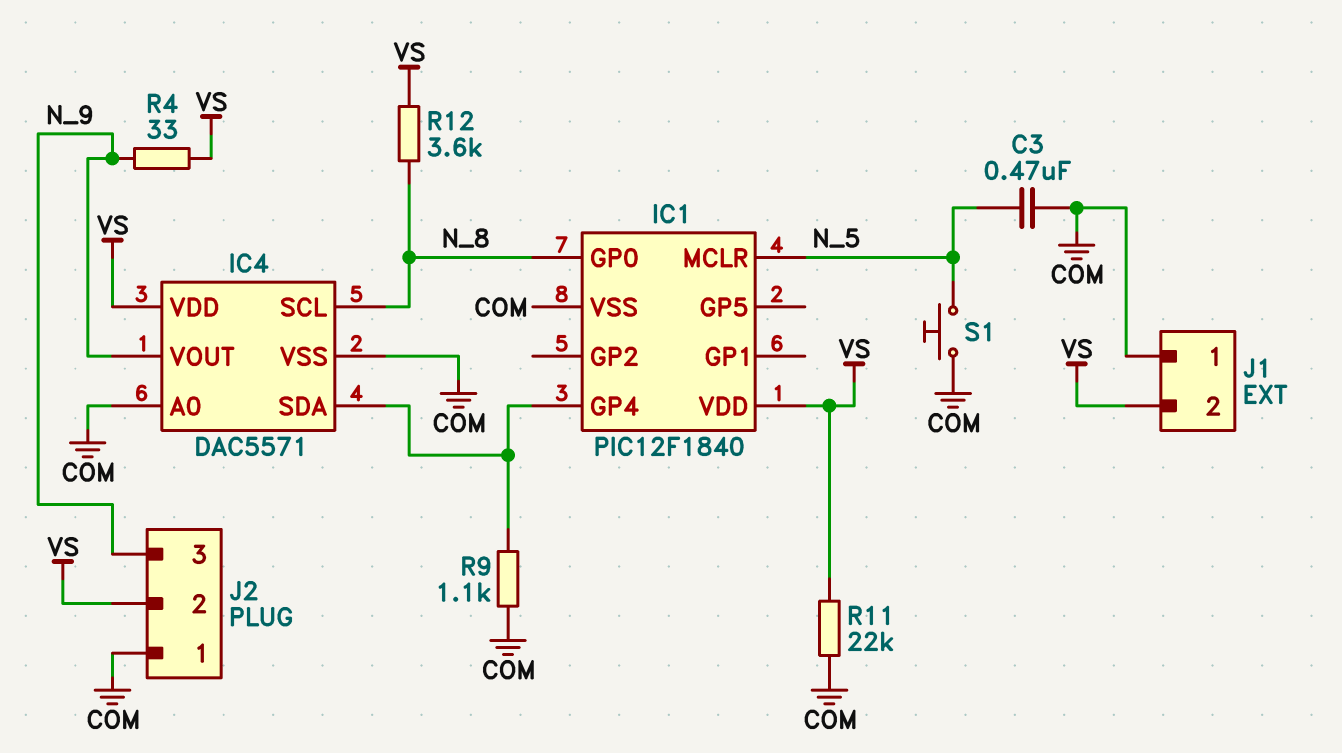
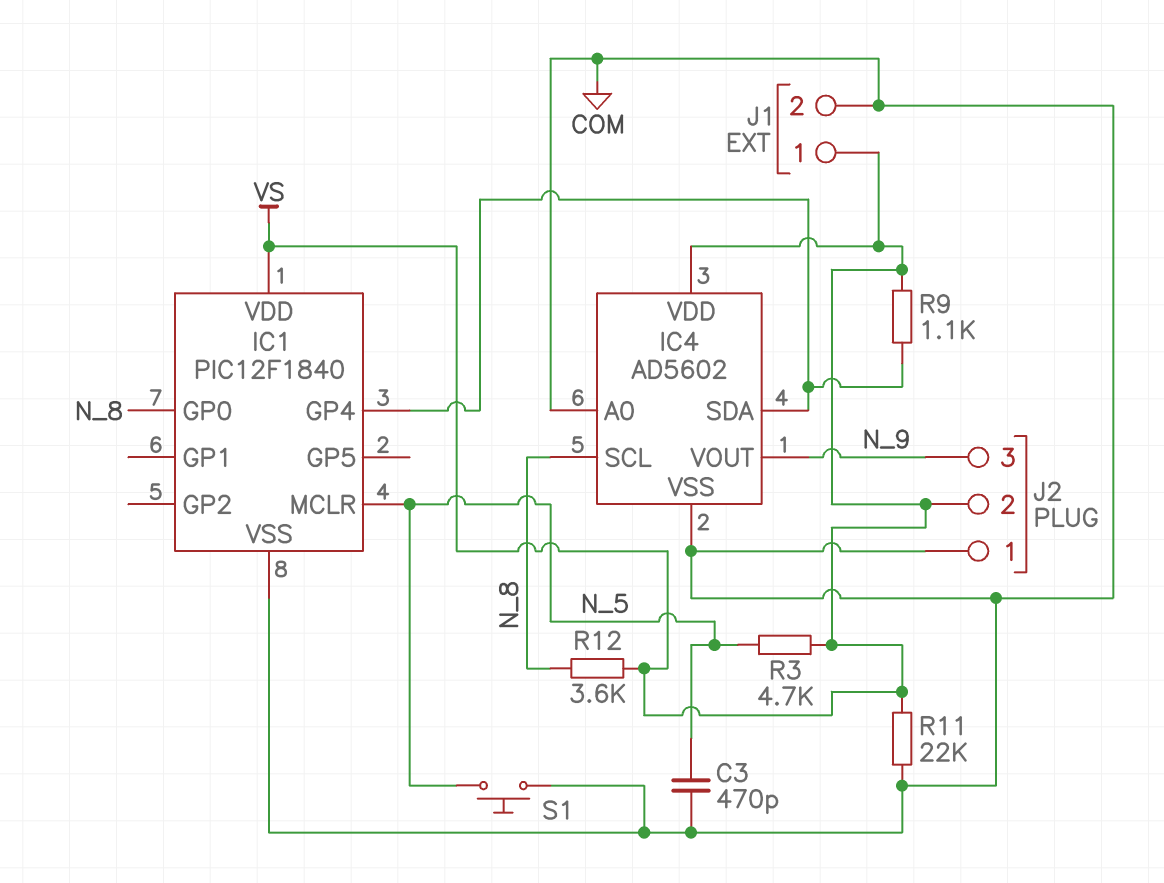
C3: 470nF (COM, N_5) -> 470pF (COM, N_5)
IC4: DAC5571 -> AD5602
J1 pin 1: COM -> VS
J1 pin 2: VS -> COM
R3: none -> 4.7k (N_5, VS)
R4: 33 (N_9, VS) -> none
R9: 1.1k (COM, IC1/GP4) -> 1.1k (IC1/GP4, VS)

